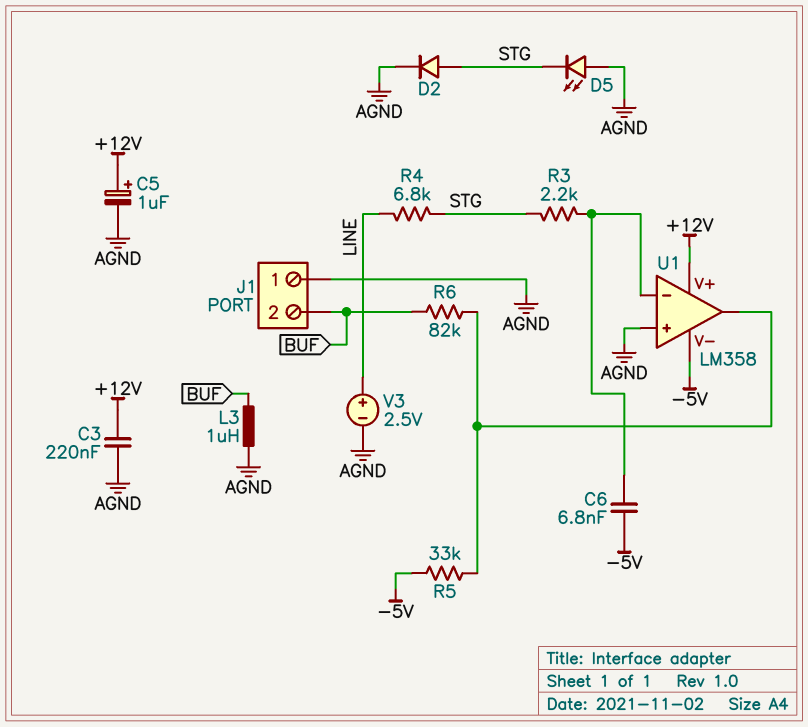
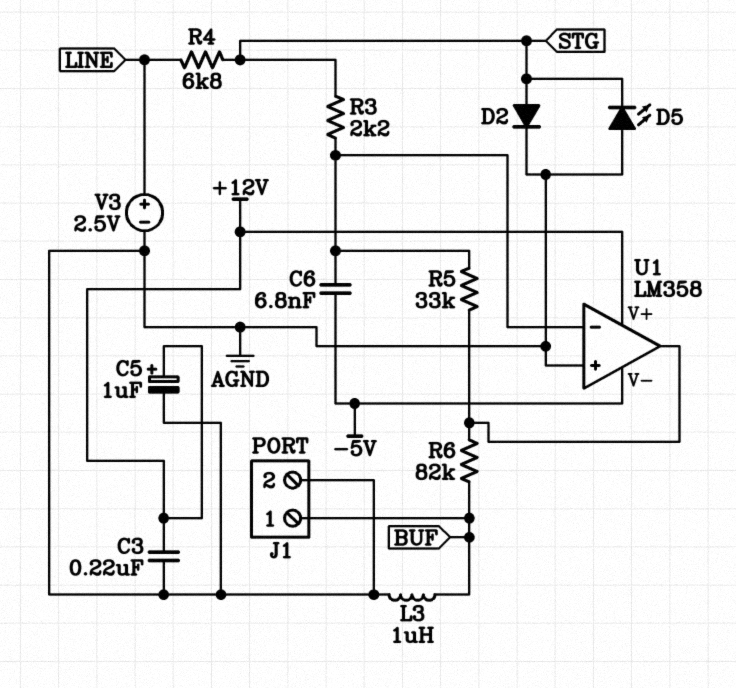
J1 pin 1: AGND -> BUF
J1 pin 2: BUF -> AGND
R5: 33k (-5V, U1/out) -> 33k (U1/in-, U1/out)

